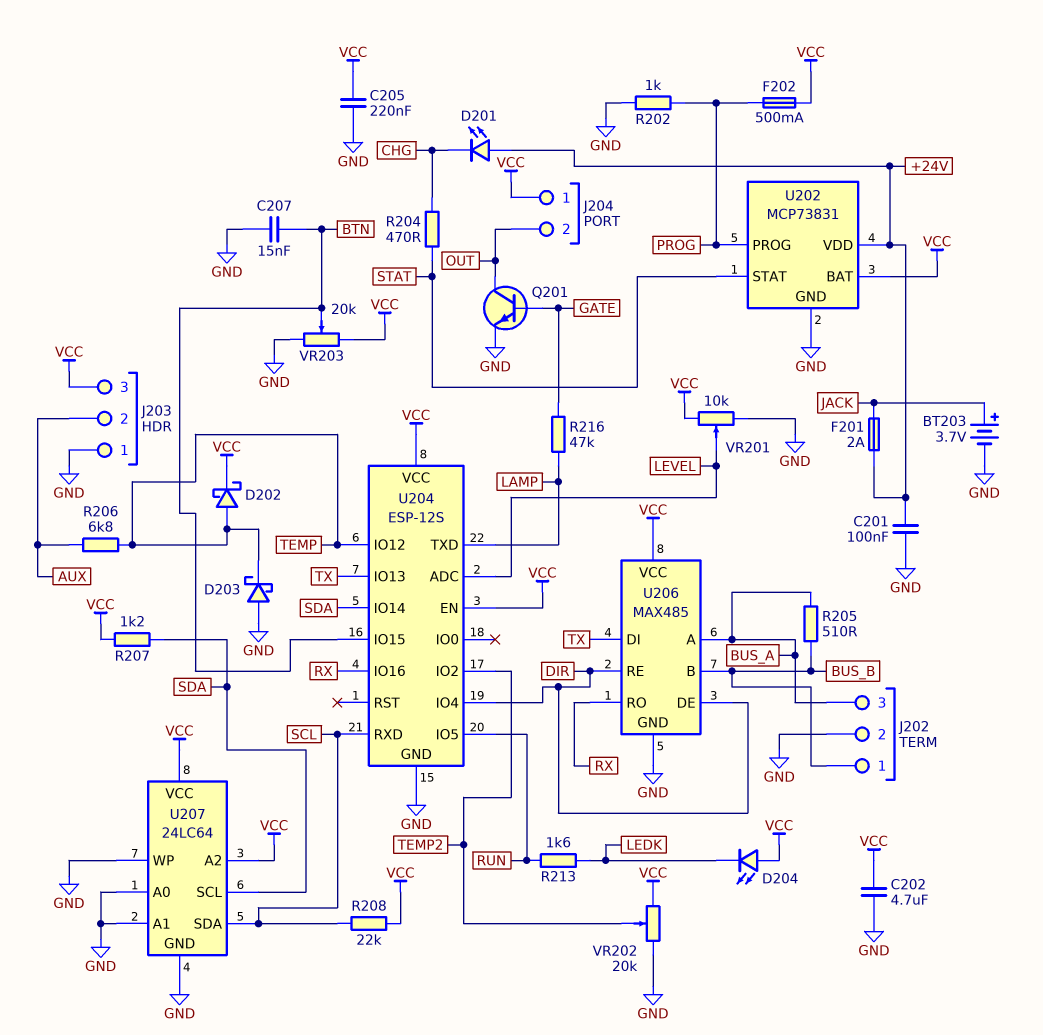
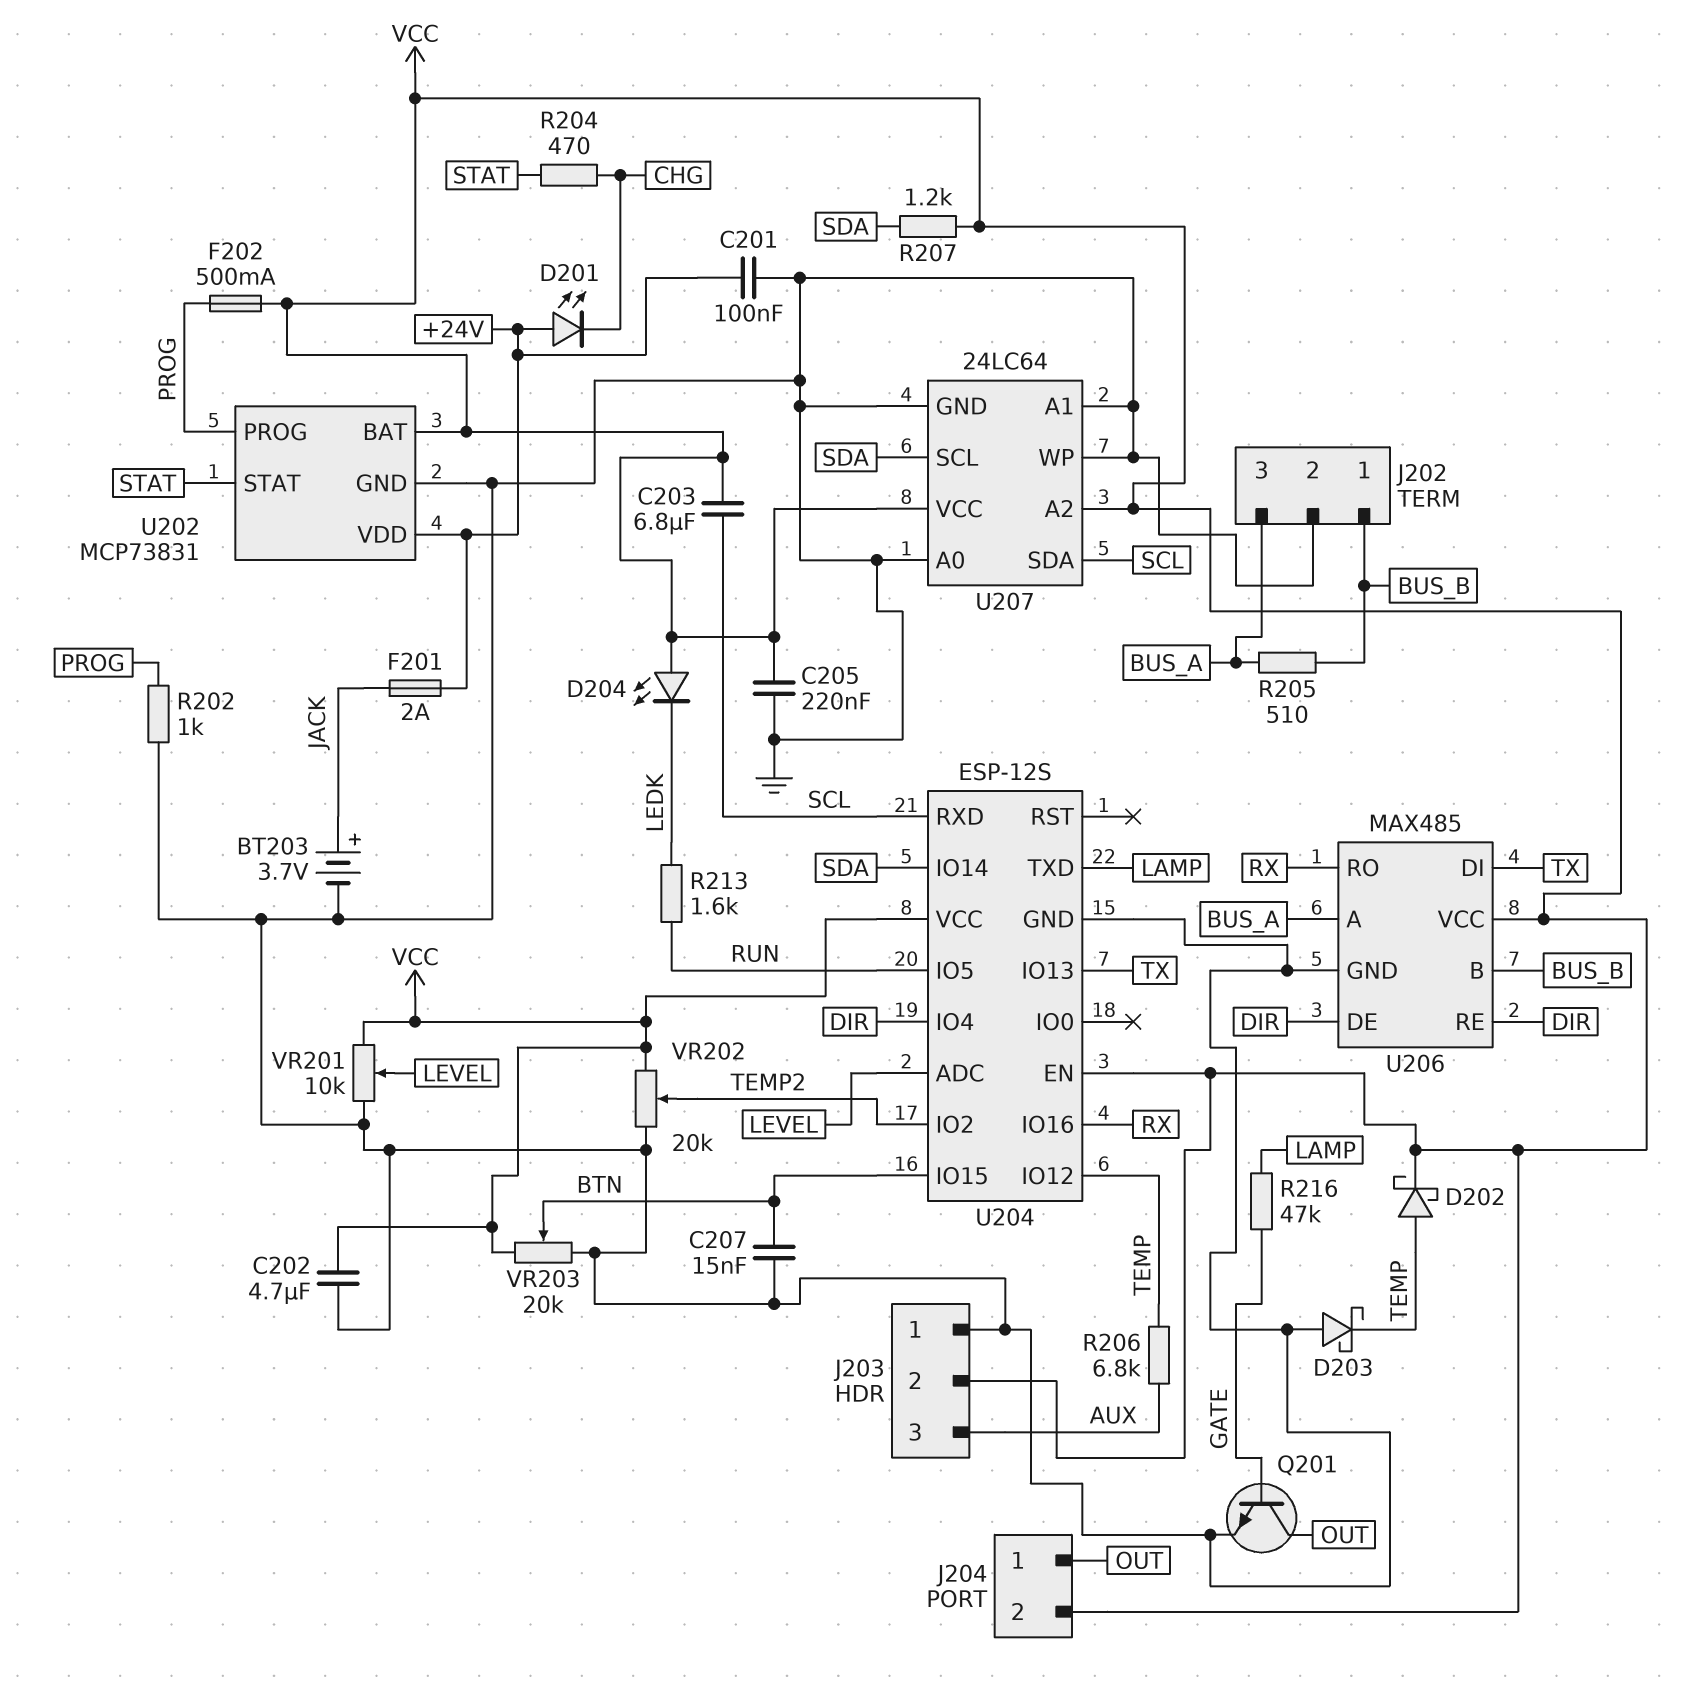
C203: none -> 6.8uF (SCL, VCC)
J203 pin 2: AUX -> VCC
J203 pin 3: VCC -> AUX
J204 pin 1: VCC -> OUT
J204 pin 2: OUT -> VCC
R208: 22k (SCL, VCC) -> none

